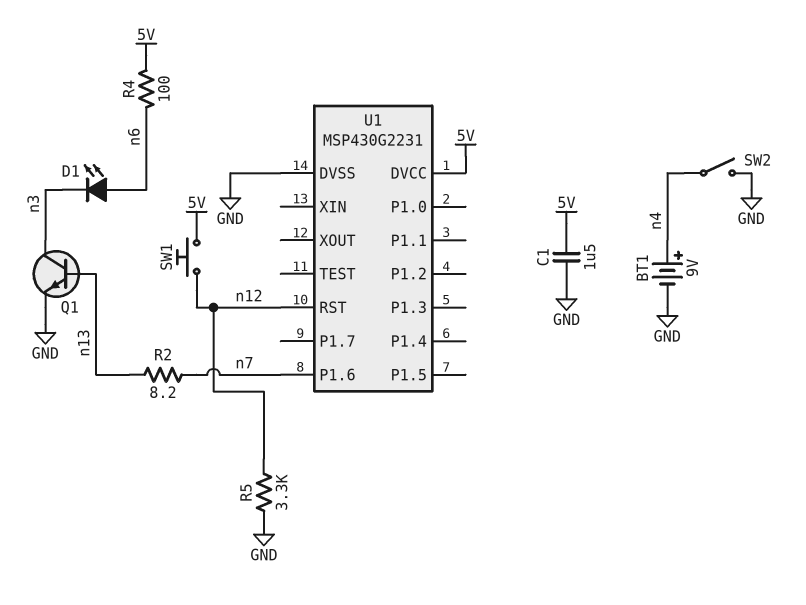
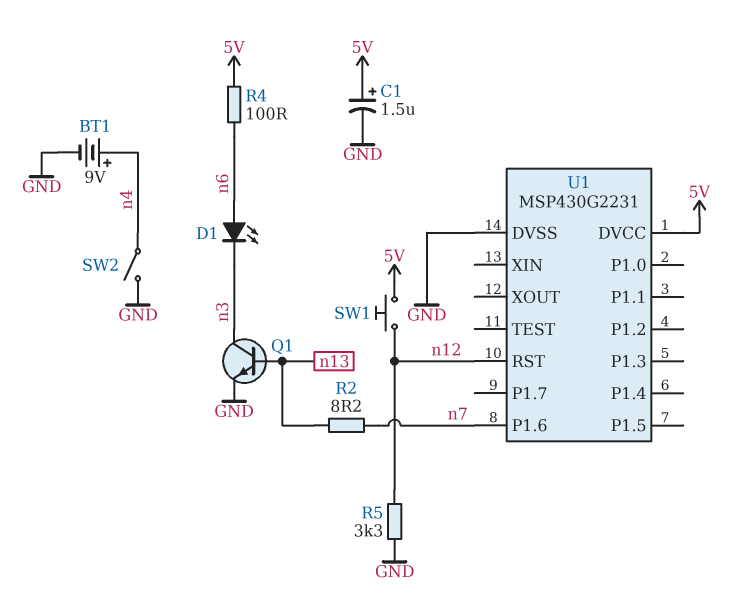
C1: 1.5uF (5V, GND) -> 1.5uF (plus 5V, minus GND)

